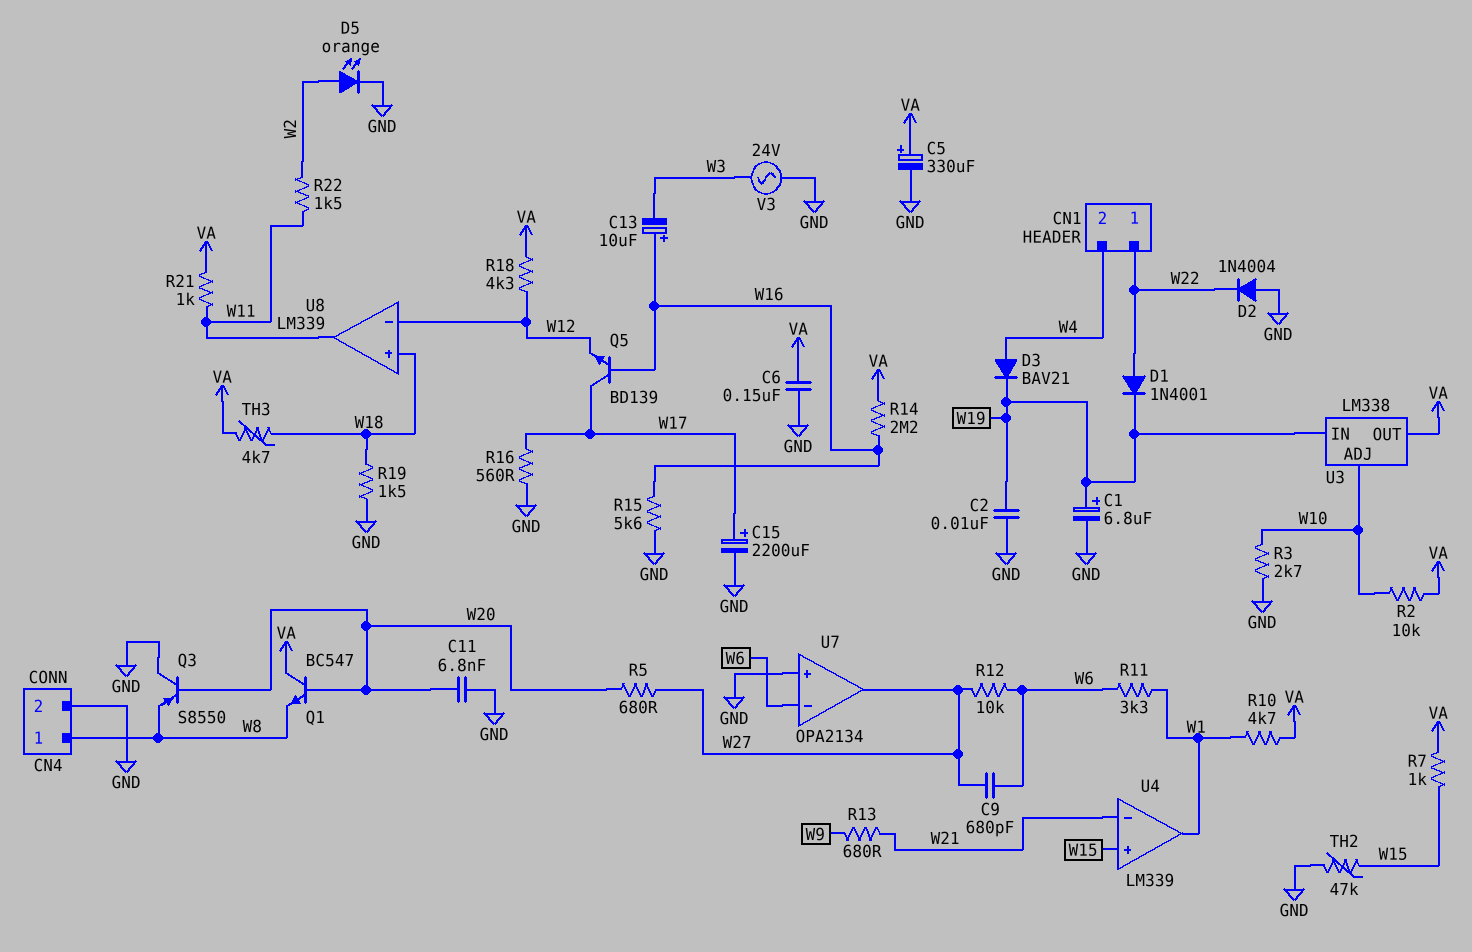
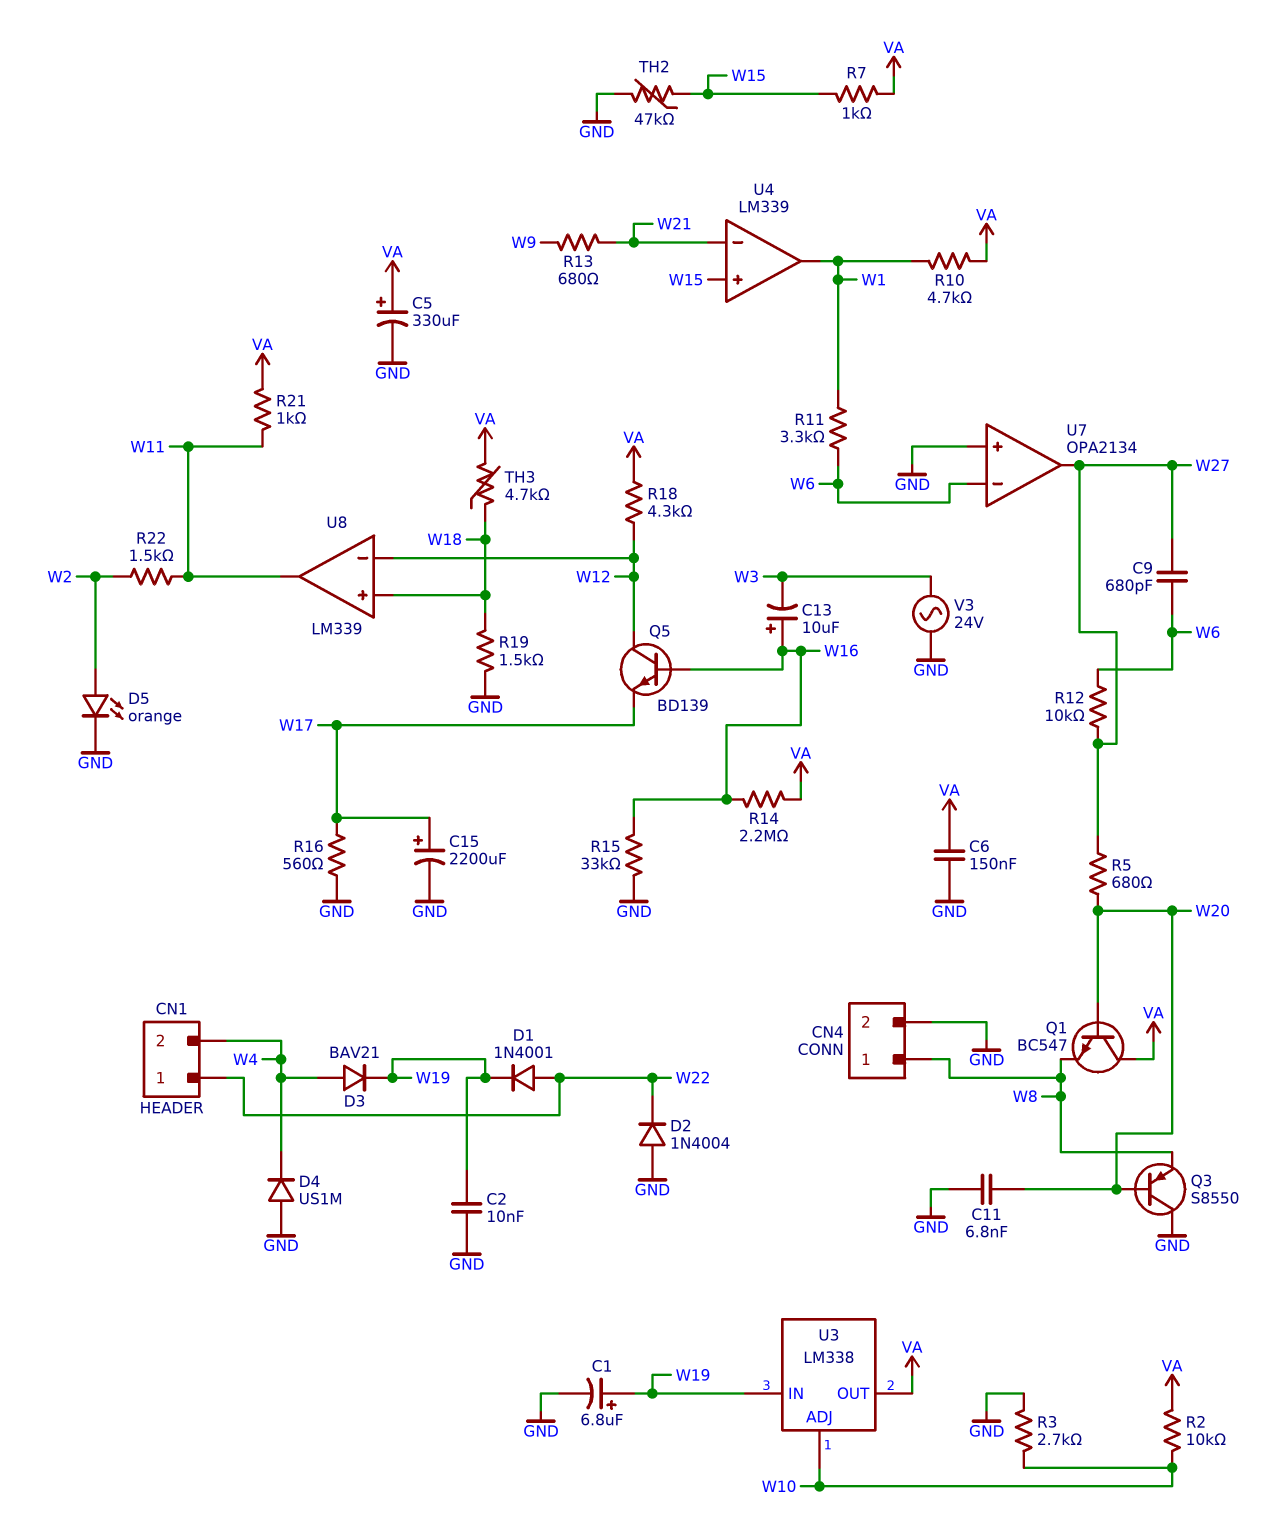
D4: none -> diode US1M (A GND, K W4)
Q5: NPN BD139 (B W16, C W17, E W12) -> NPN BD139 (B W16, C W12, E W17)
R15: 5.6k (GND, W16) -> 33k (GND, W16)

